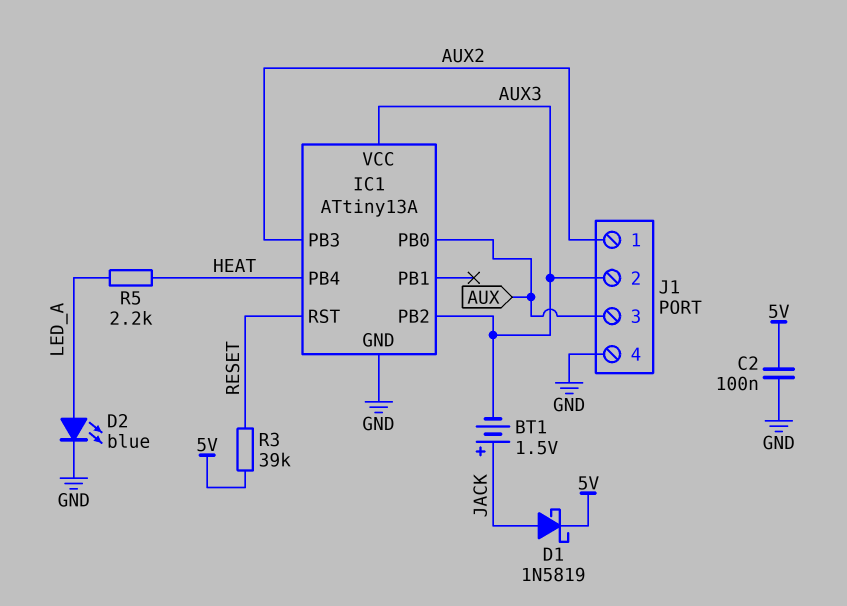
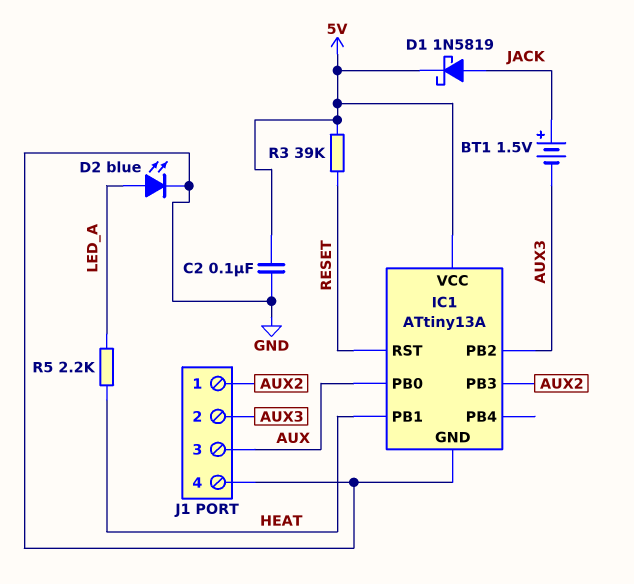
IC1 pin PB1: none -> HEAT
IC1 pin PB4: HEAT -> none
IC1 pin VCC: AUX3 -> 5V

